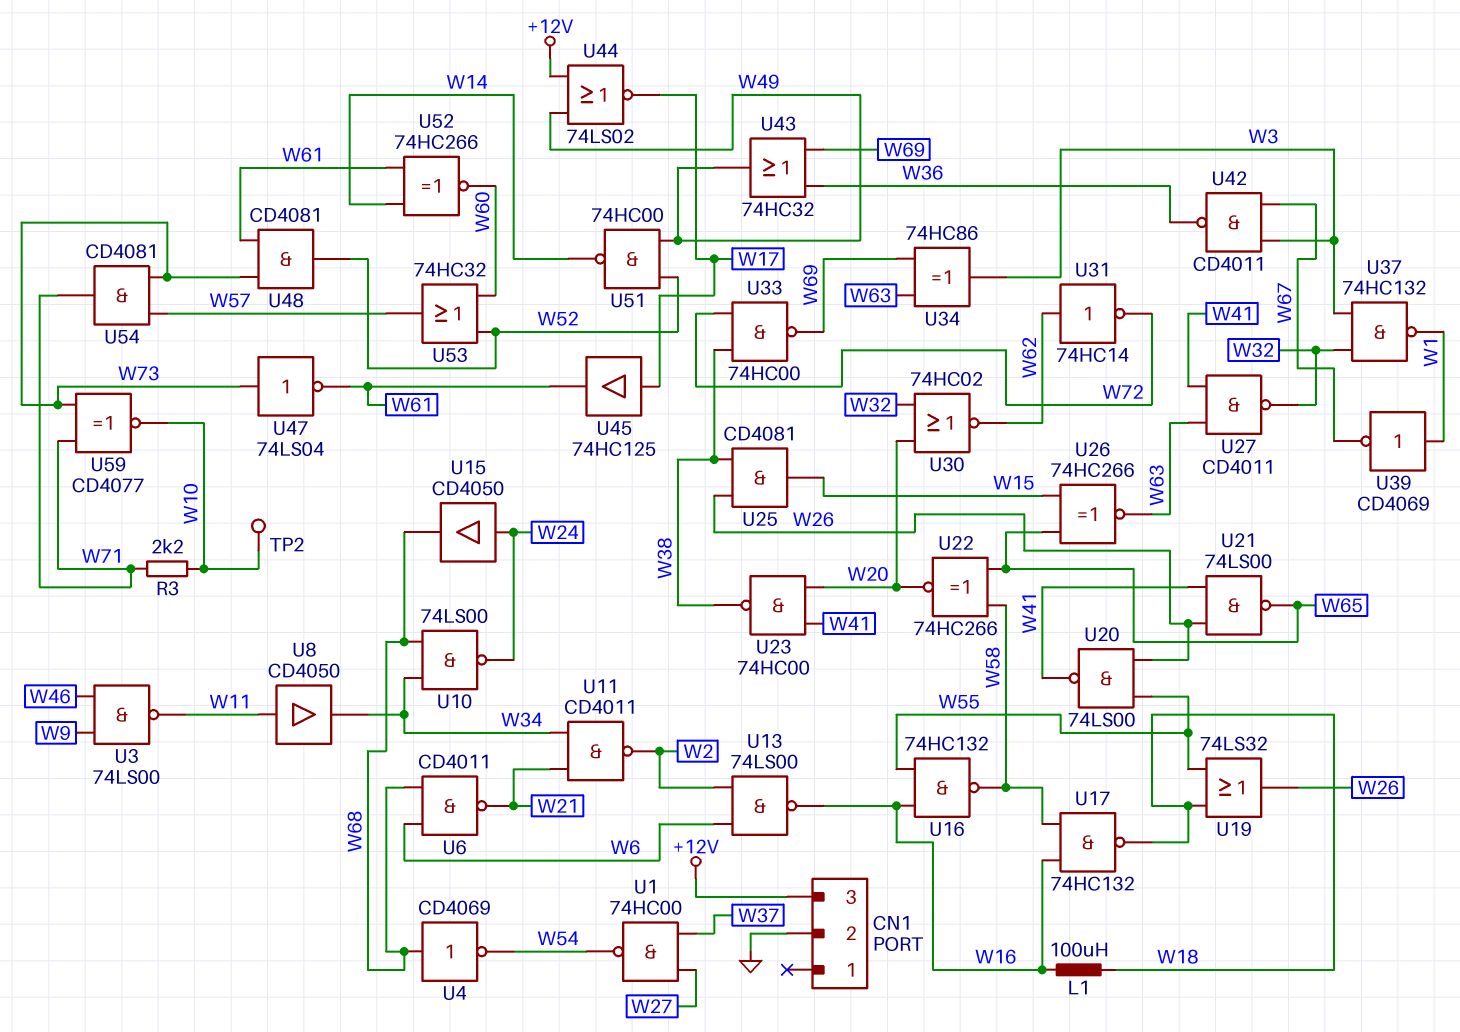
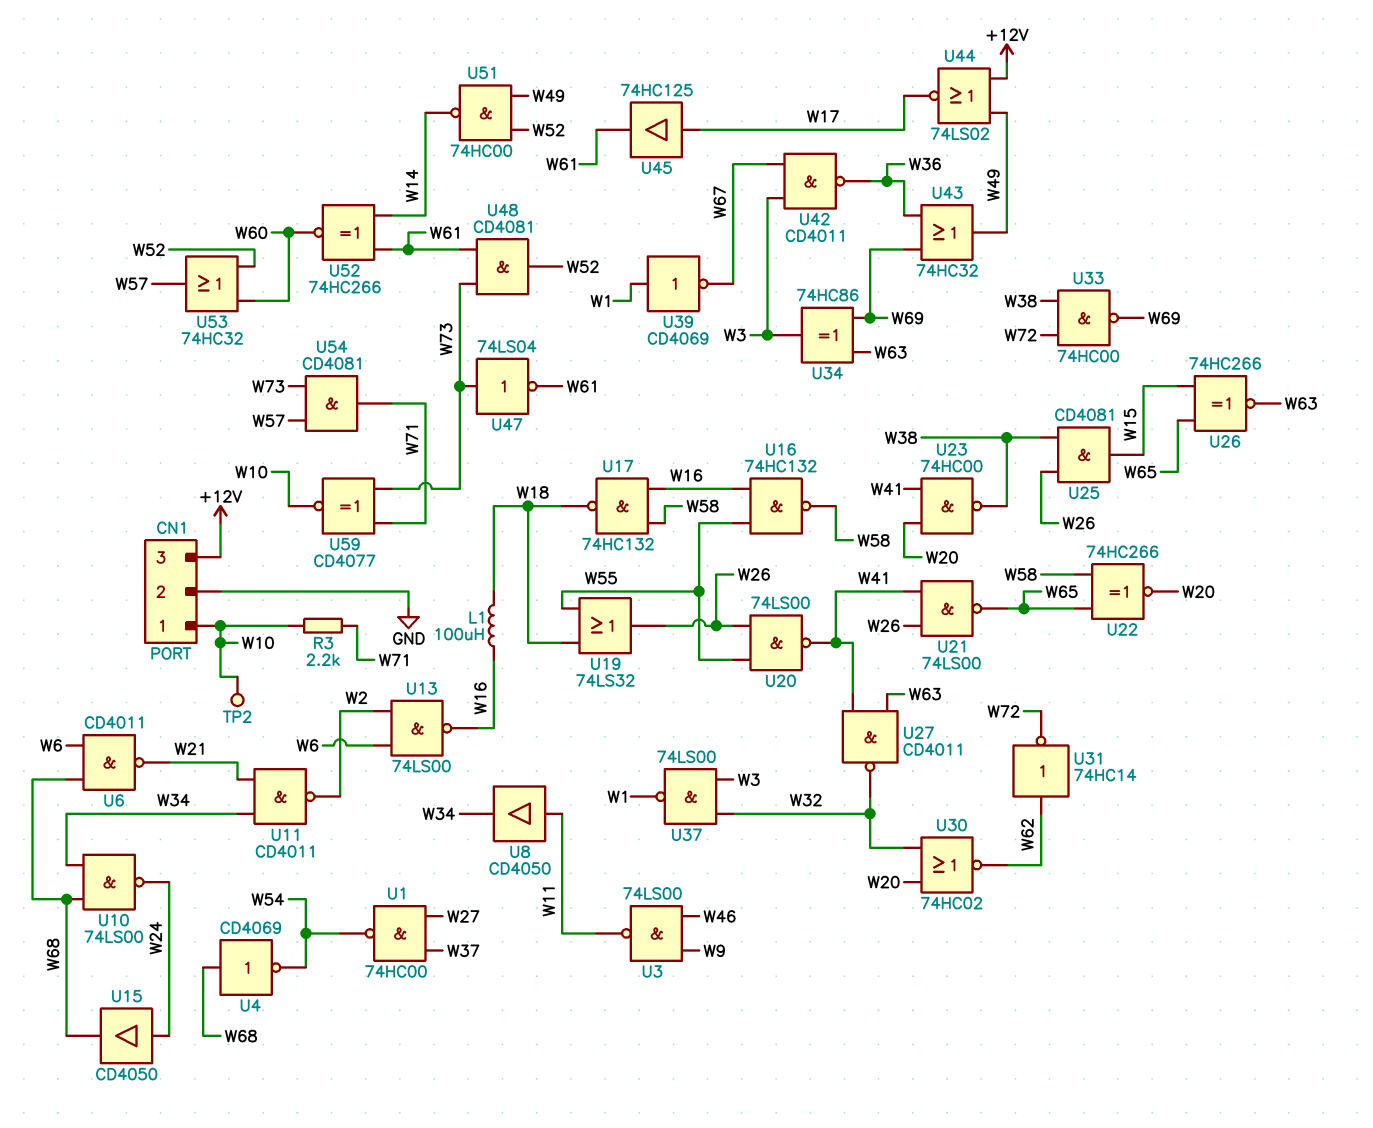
CN1 pin 1: none -> W10
U37: NAND 74HC132 (in W3, in W32, out W1) -> NAND 74LS00 (in W3, in W32, out W1)

